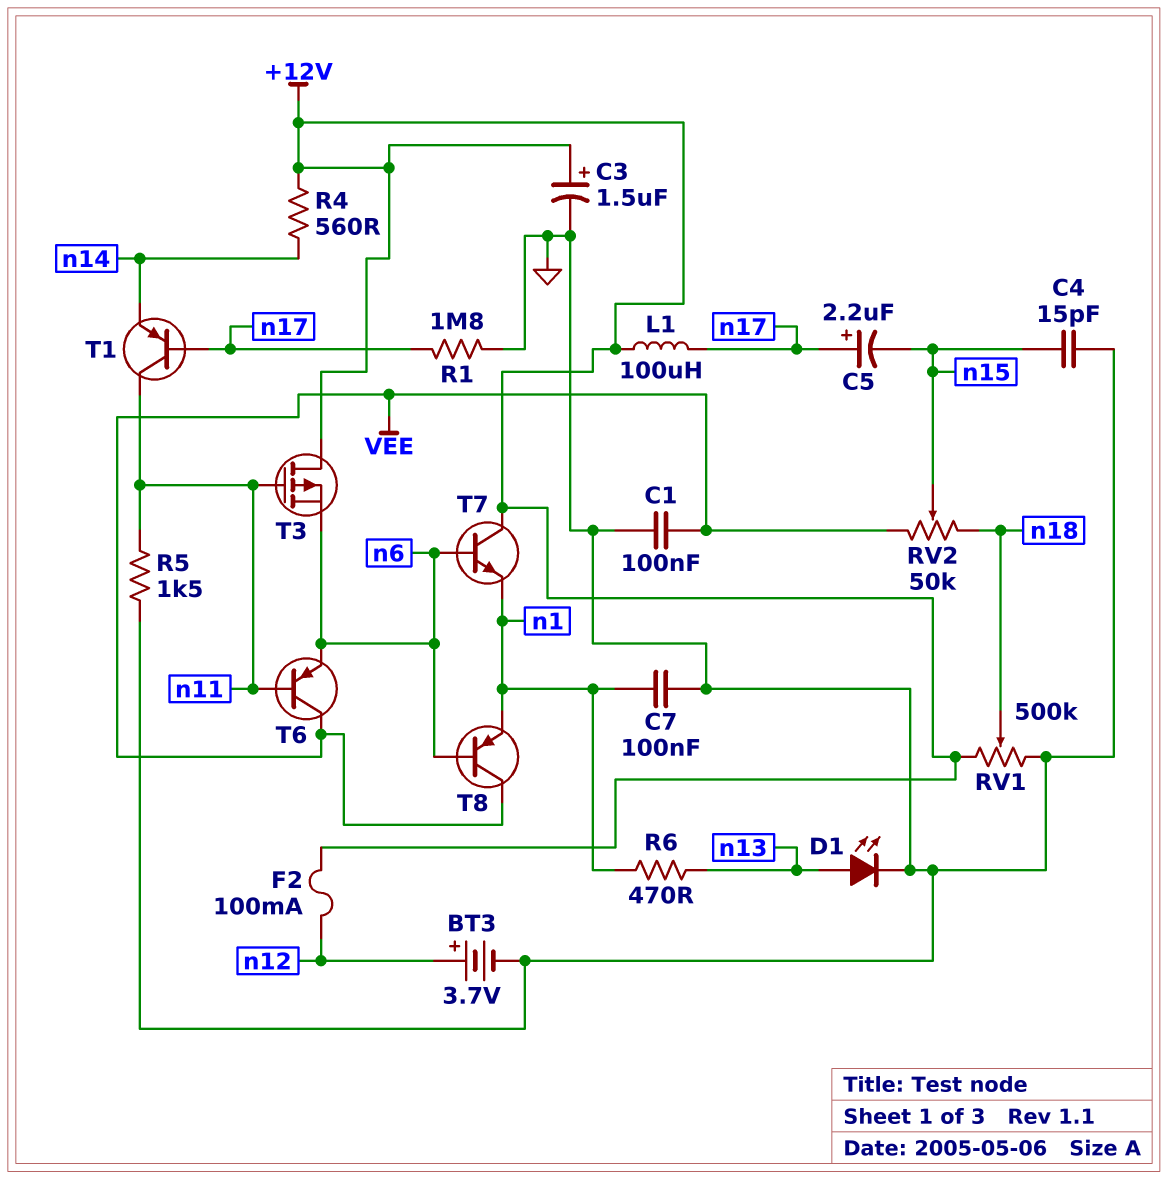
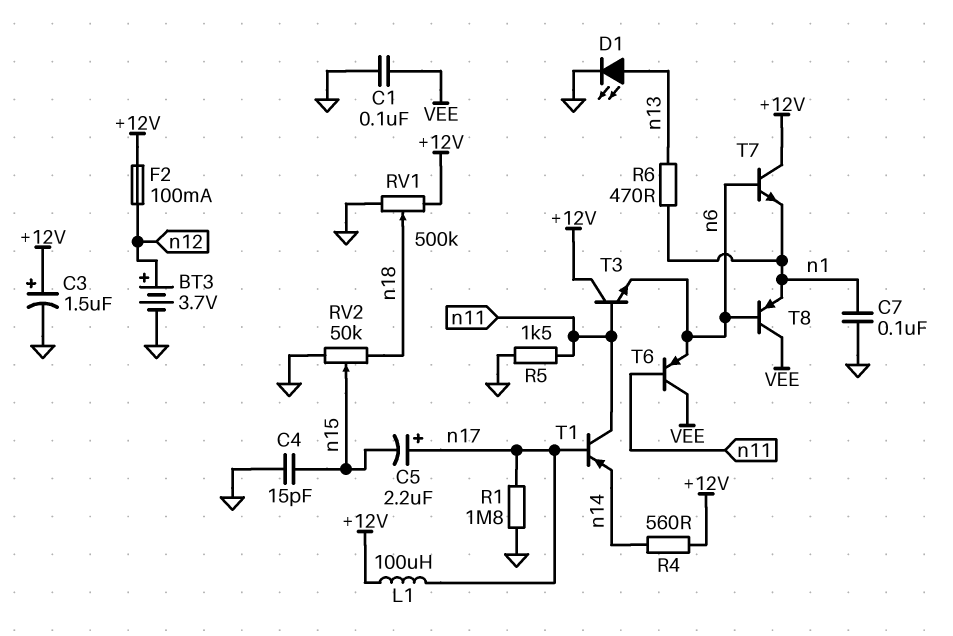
RV2: 50k (VEE, n18, wiper n15) -> 50k (GND, n18, wiper n15)
T3: PMOS (G n11, D +12V, S n6) -> NPN (B n11, C +12V, E n6)

